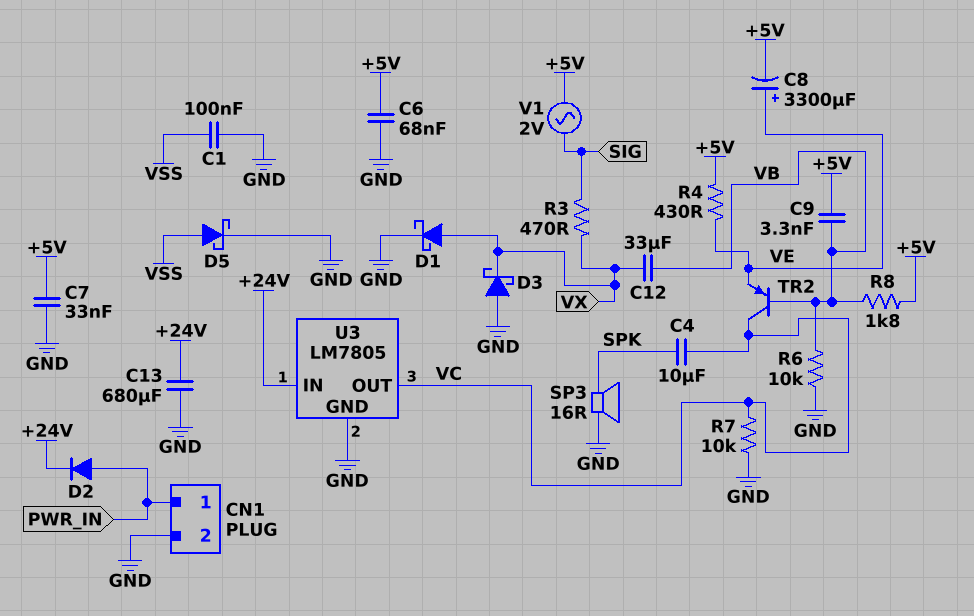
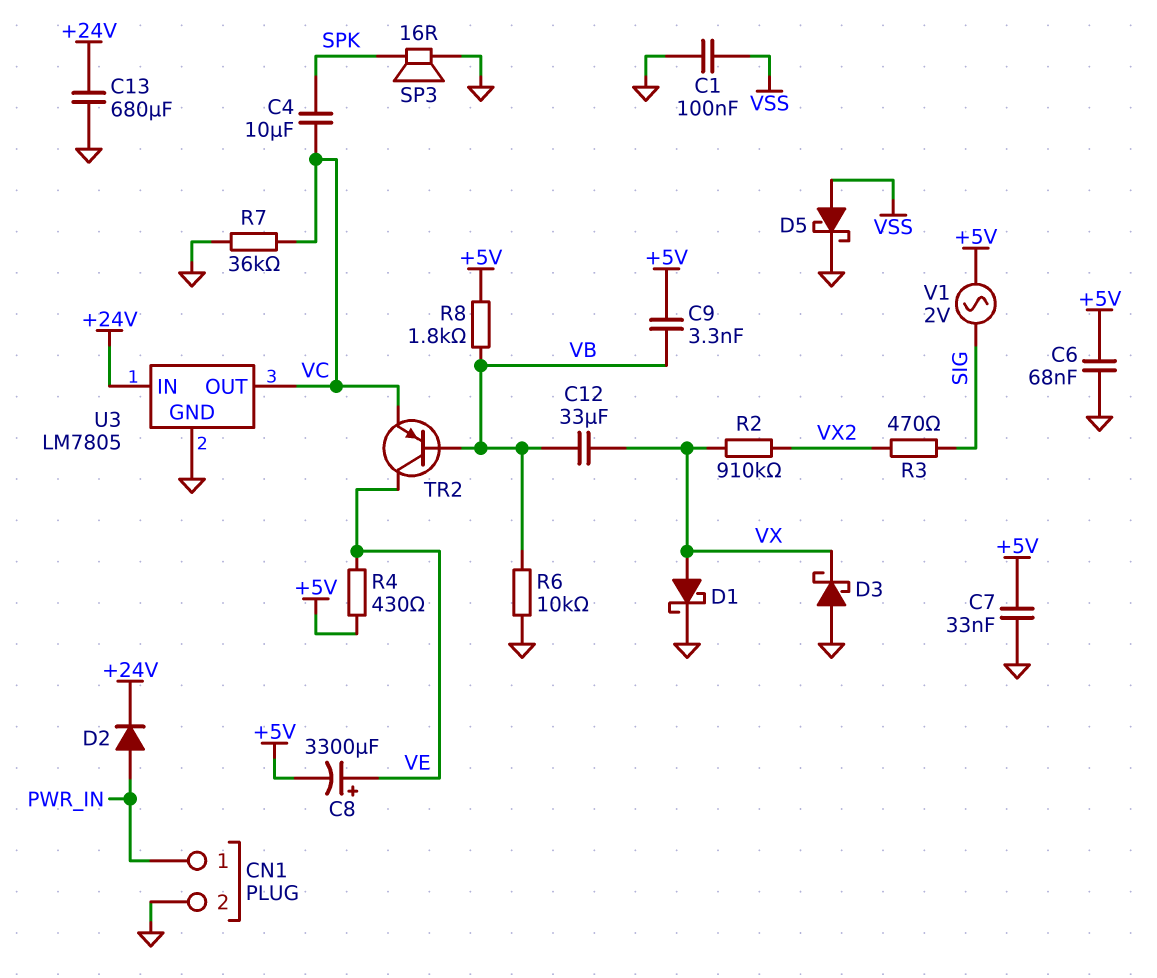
R2: none -> 910k (VX, VX2)
R3: 470 (SIG, VX) -> 470 (SIG, VX2)
R7: 10k (GND, VC) -> 36k (GND, VC)
TR2: PNP (B VB, C VC, E VE) -> PNP (B VB, C VE, E VC)

